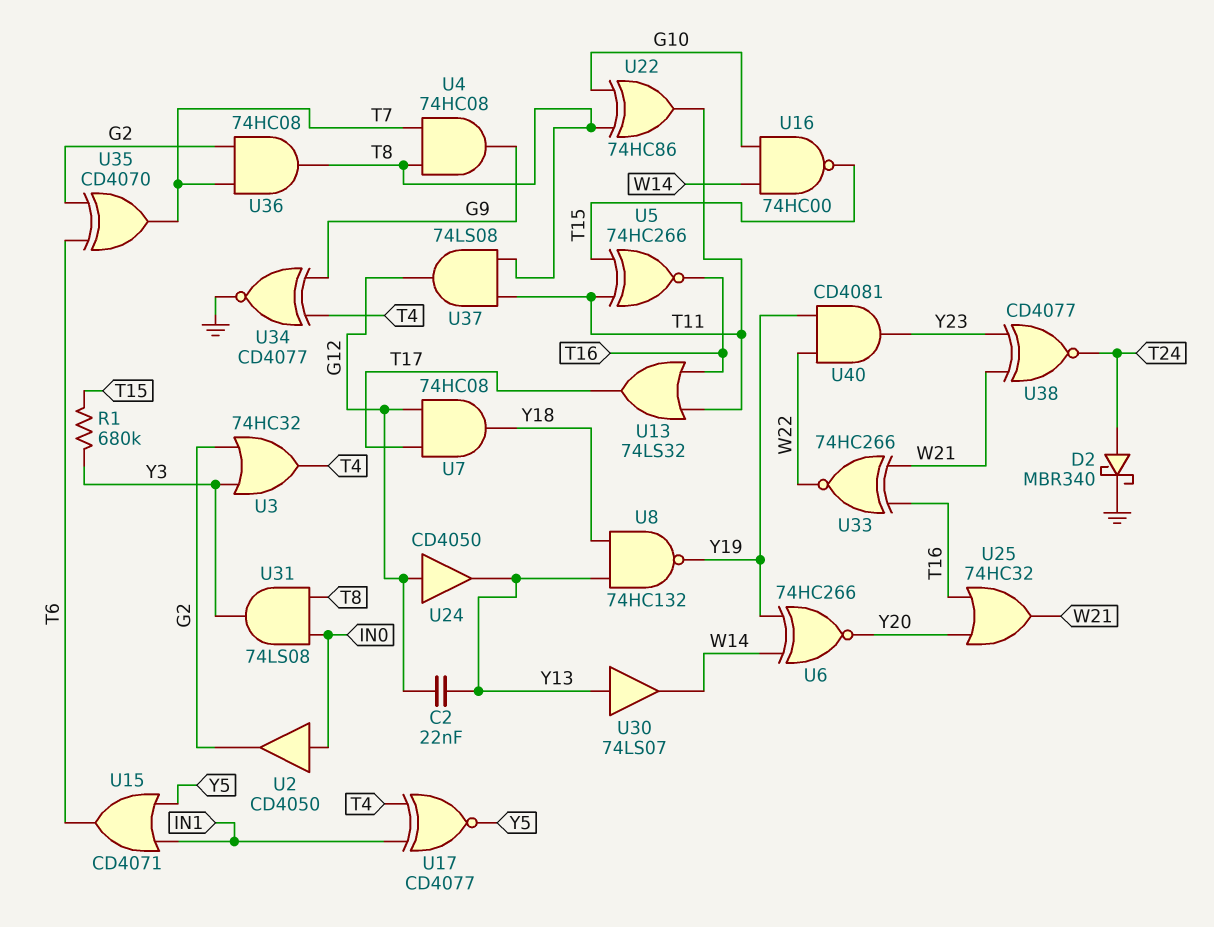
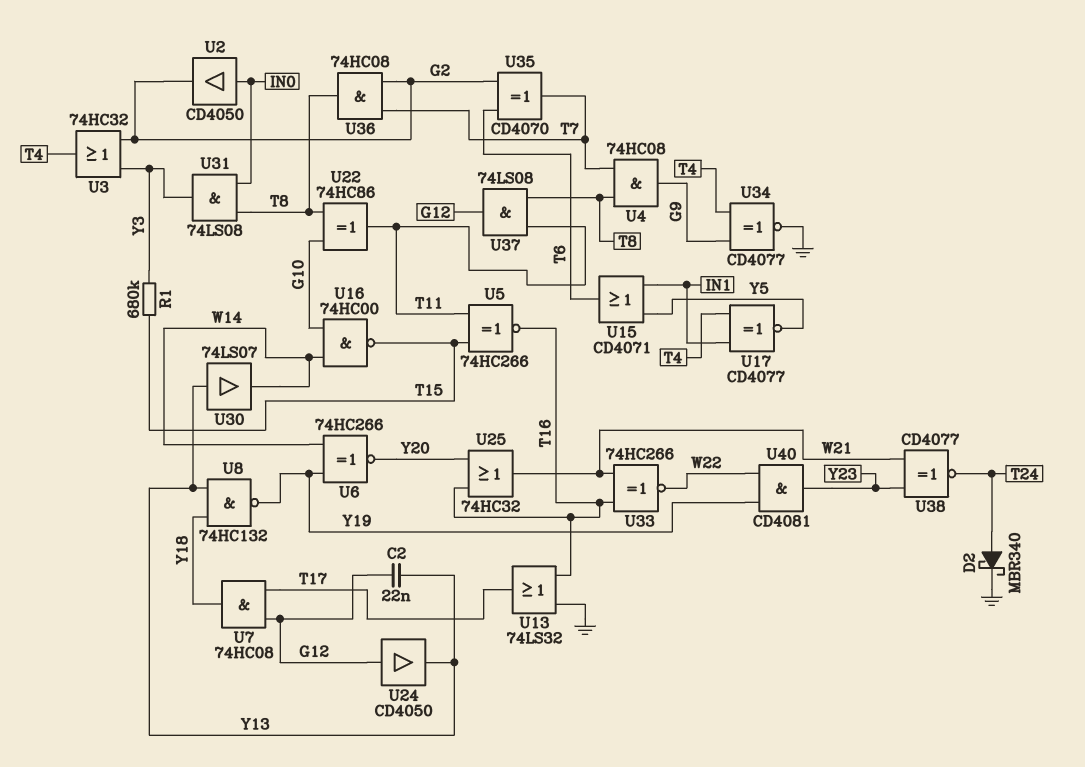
U13: OR 74LS32 (in T11, in T16, out T17) -> OR 74LS32 (in GND, in T16, out T17)

